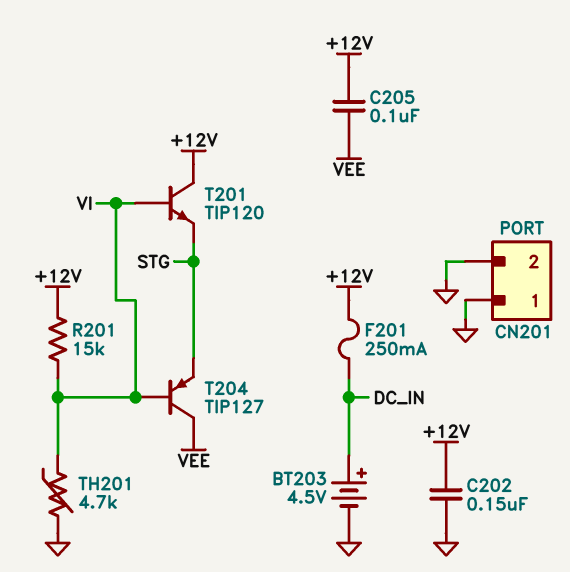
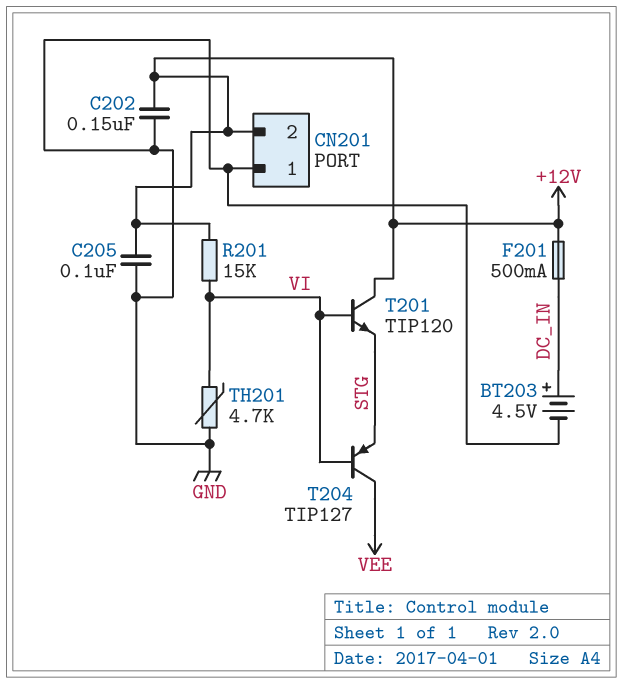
C205: 100nF (+12V, VEE) -> 100nF (+12V, GND)
CN201 pin 2: GND -> +12V
F201: 250mA (+12V, DC_IN) -> 500mA (+12V, DC_IN)

